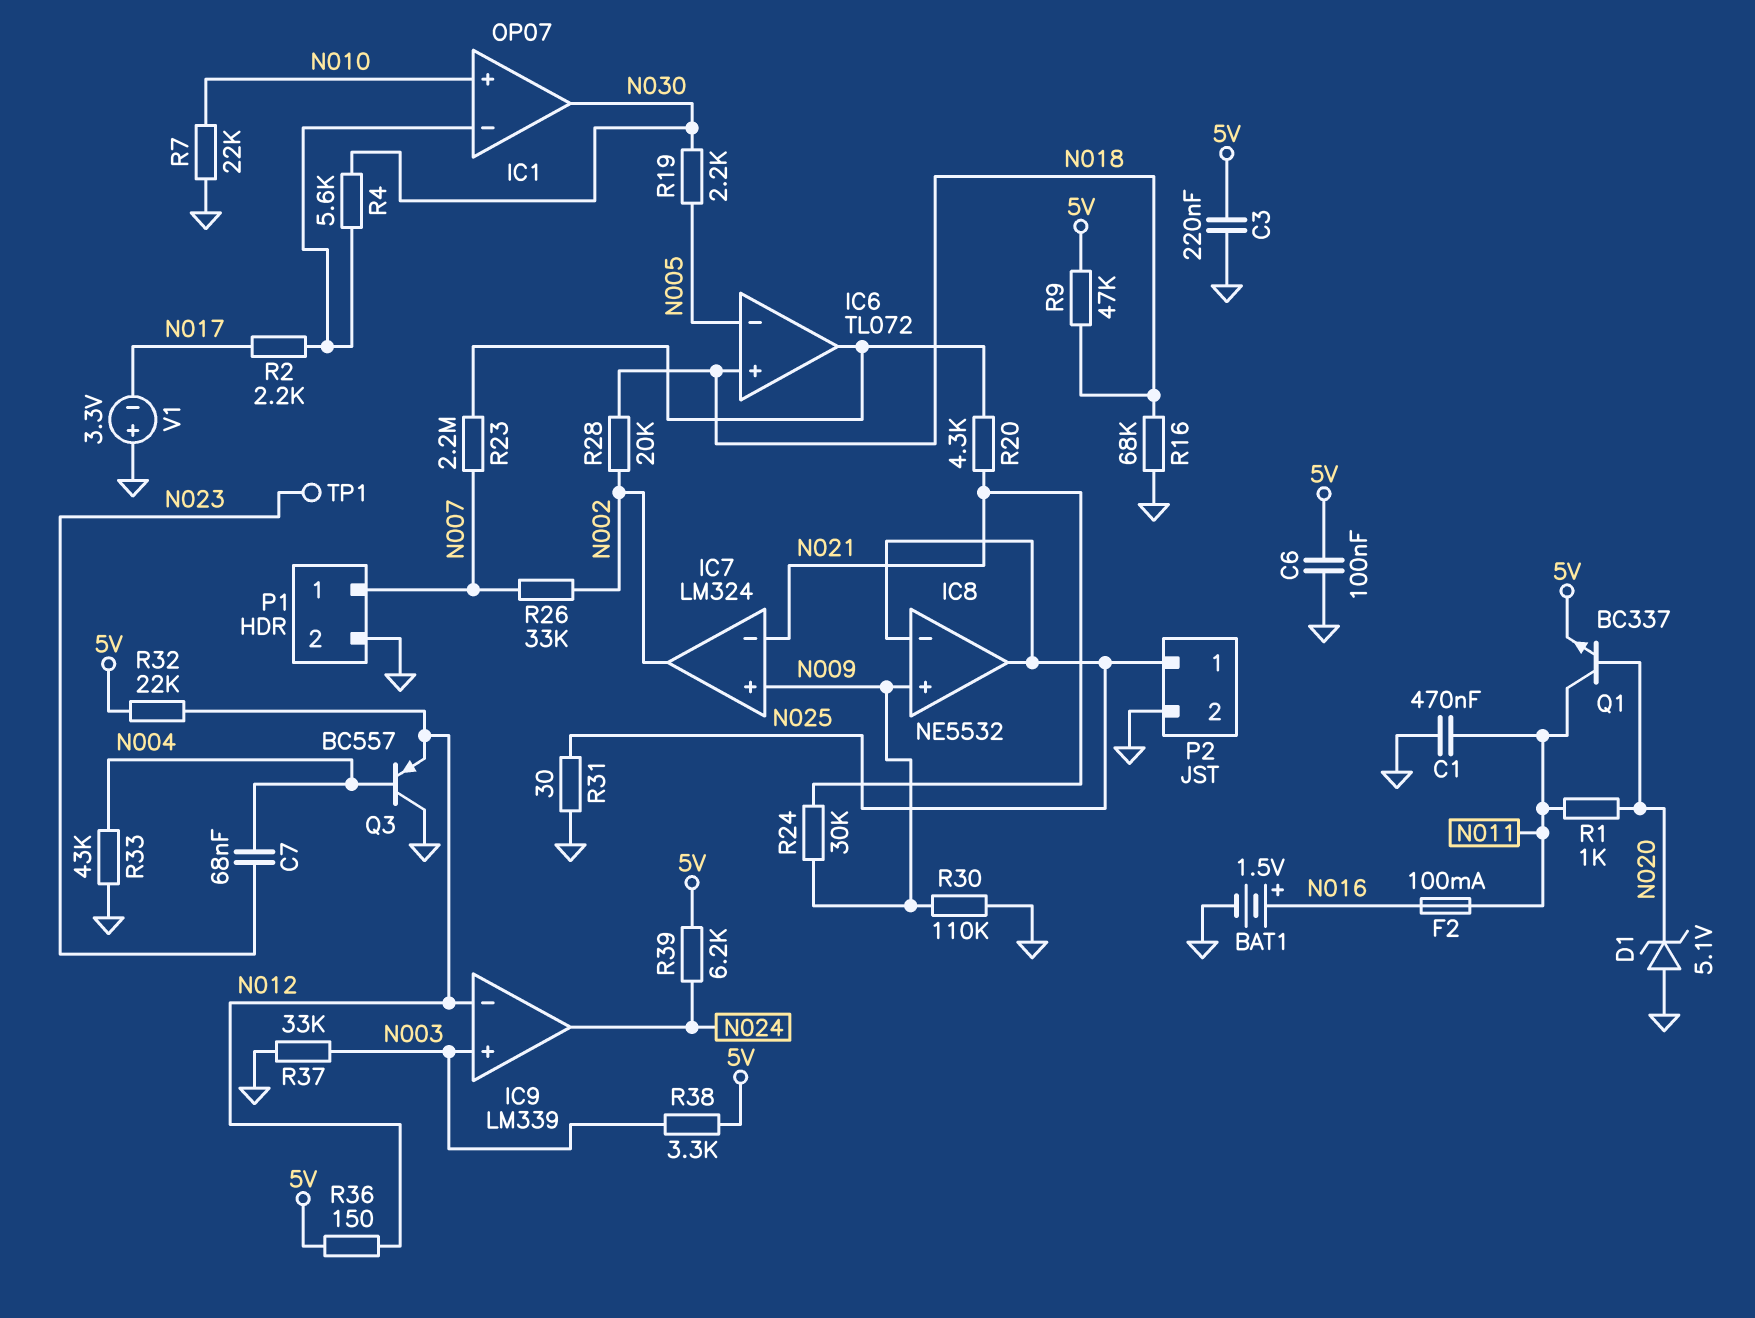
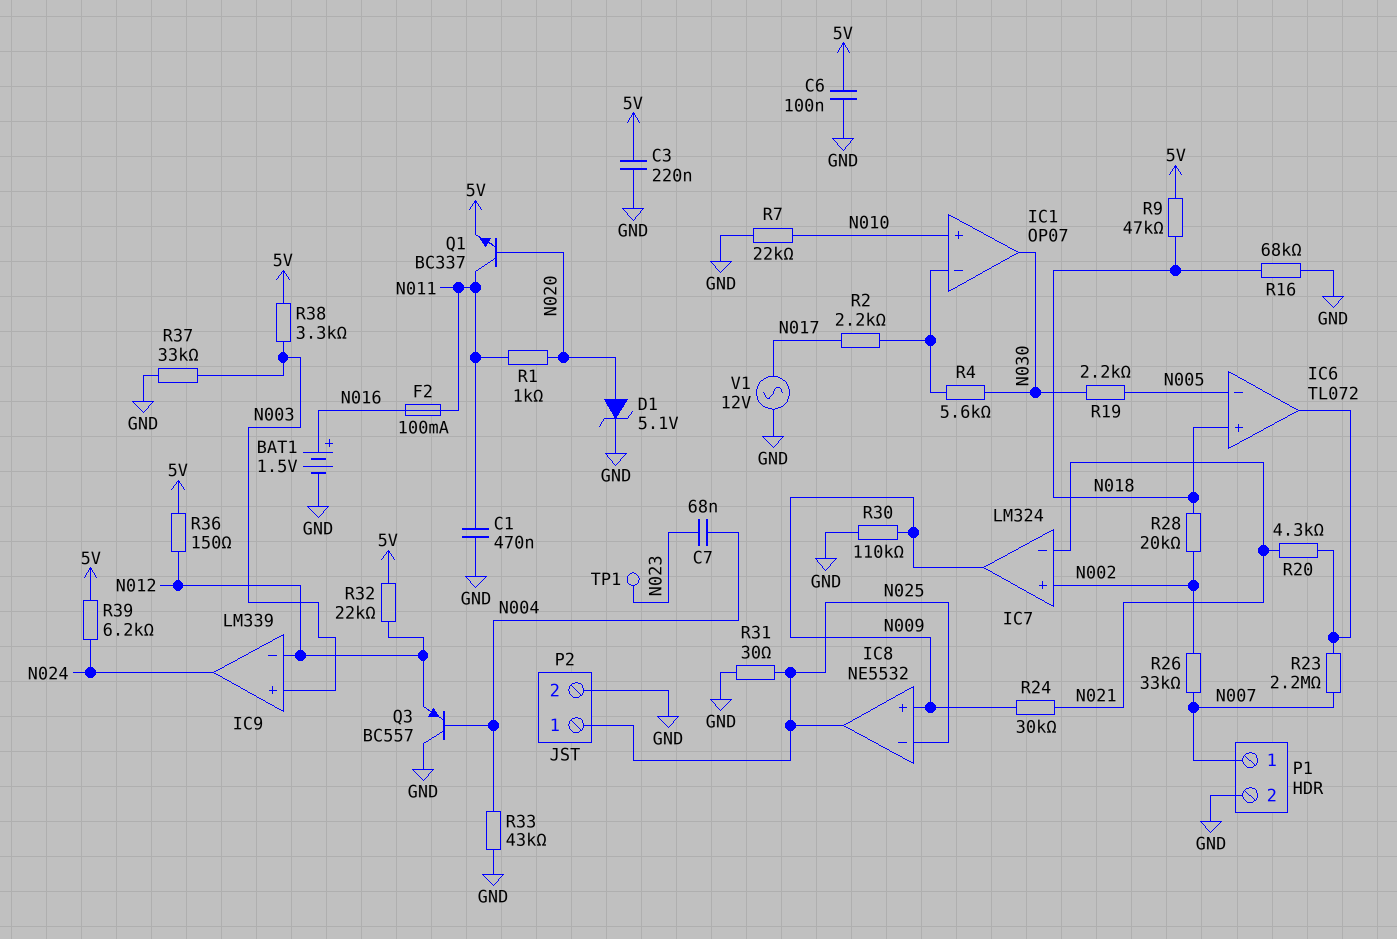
D1: zener 5.1V (A GND, K N020) -> zener 5.1V (A N020, K GND)
IC7 pin in+: N009 -> N002
IC7 pin out: N002 -> N009
V1: 3.3V (plus GND, minus N017) -> AC 12V (GND, N017)

